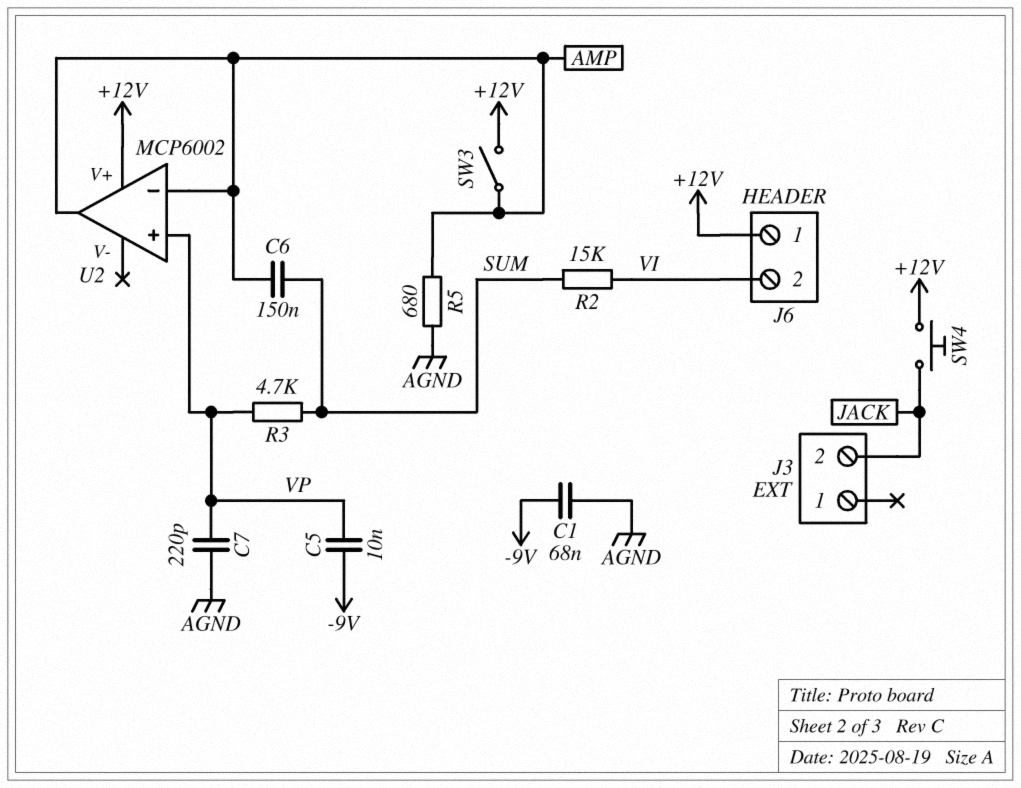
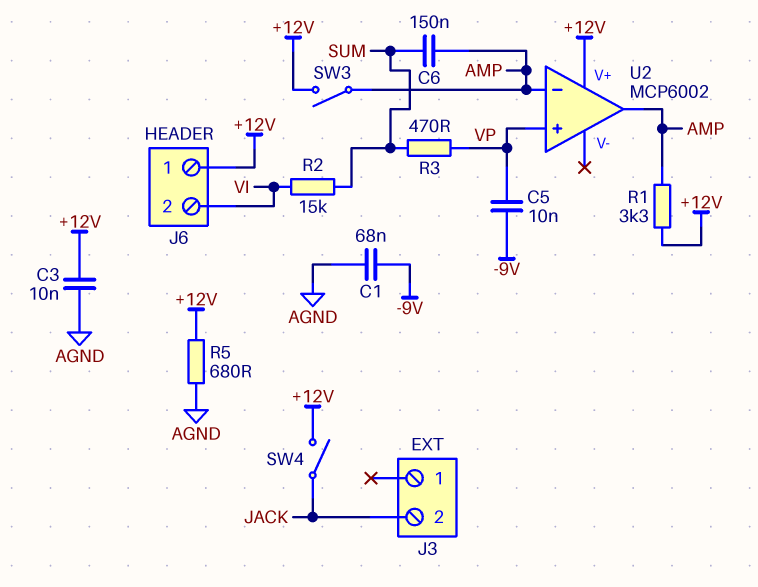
C3: none -> 10nF (+12V, AGND)
C7: 220pF (AGND, VP) -> none
R1: none -> 3.3k (+12V, AMP)
R3: 4.7k (SUM, VP) -> 470 (SUM, VP)
R5: 680 (AGND, AMP) -> 680 (+12V, AGND)
SW4: button (+12V, JACK) -> switch (+12V, JACK)

